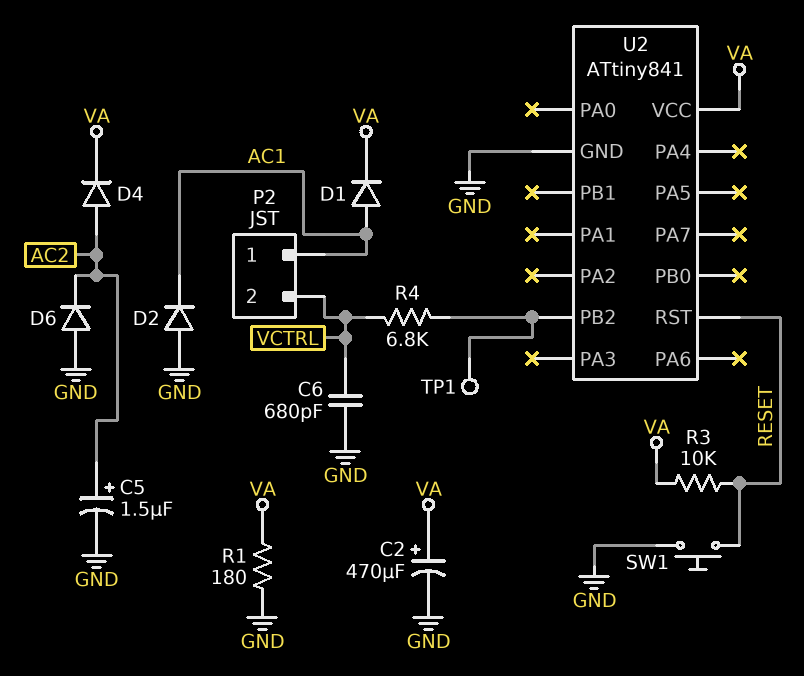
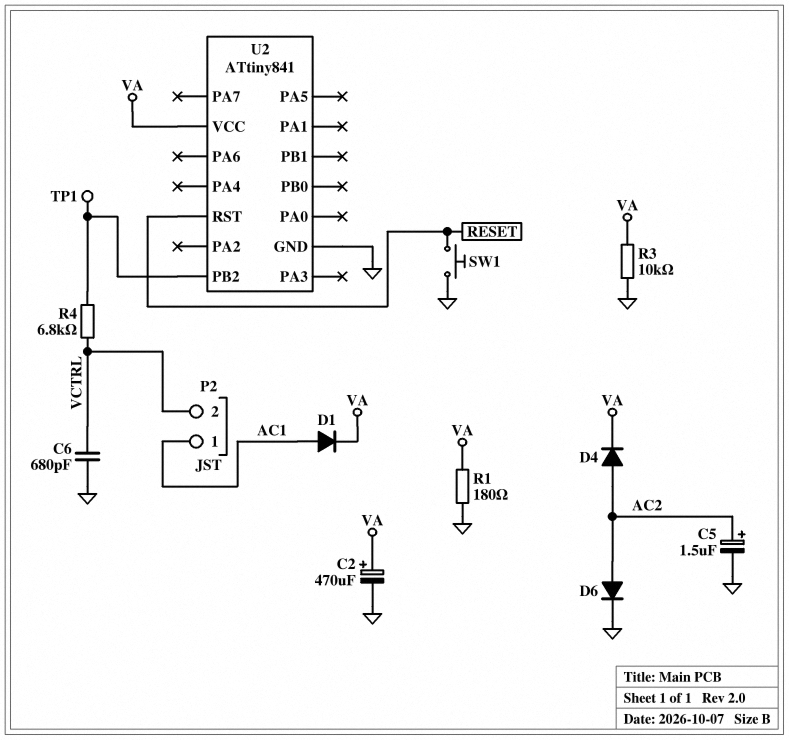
D2: diode (A GND, K AC1) -> none
D6: diode (A GND, K AC2) -> diode (A AC2, K GND)
R3: 10k (RESET, VA) -> 10k (GND, VA)

